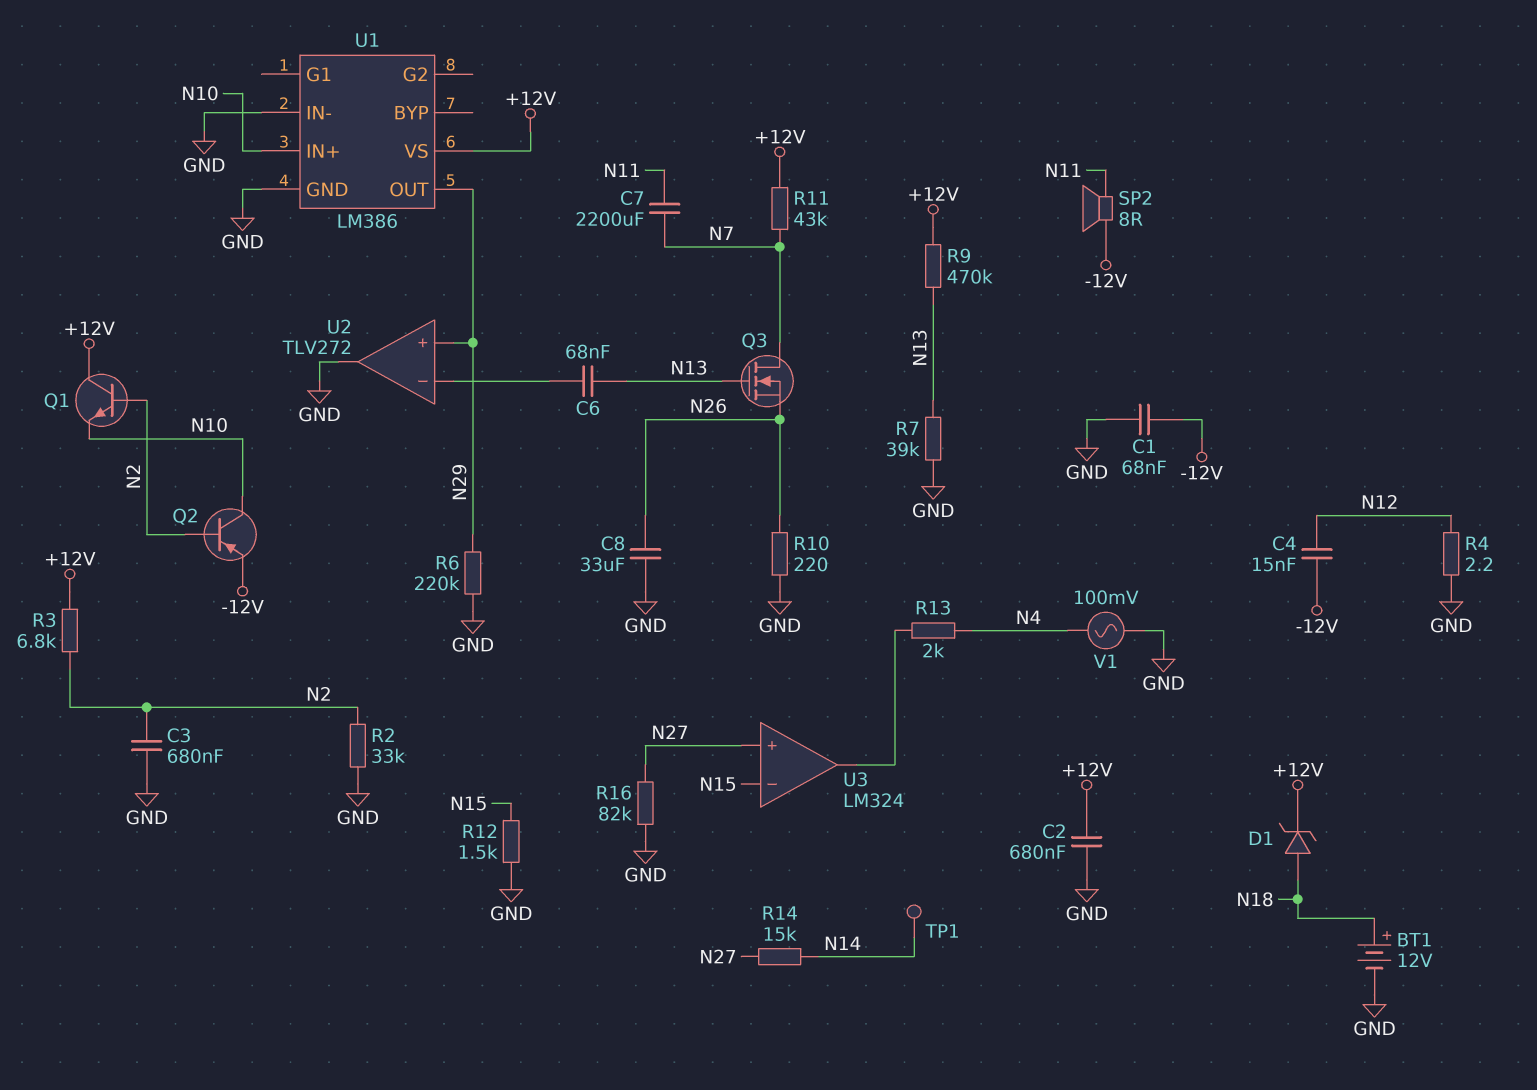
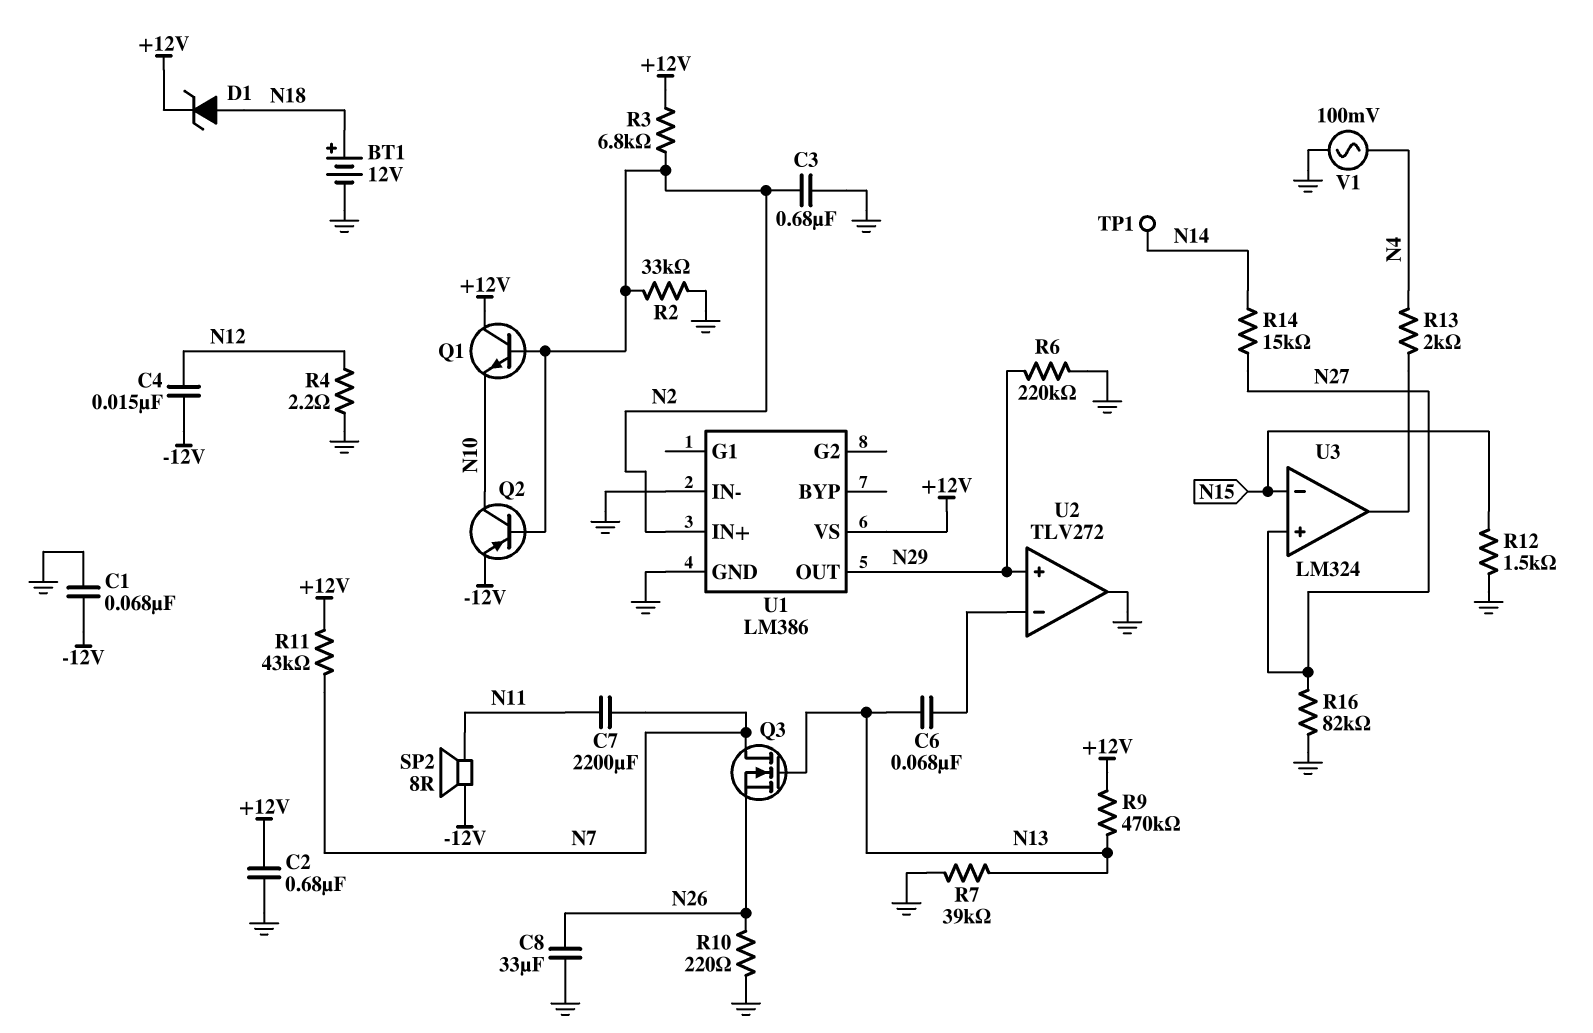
U1 pin IN+: N10 -> N2

